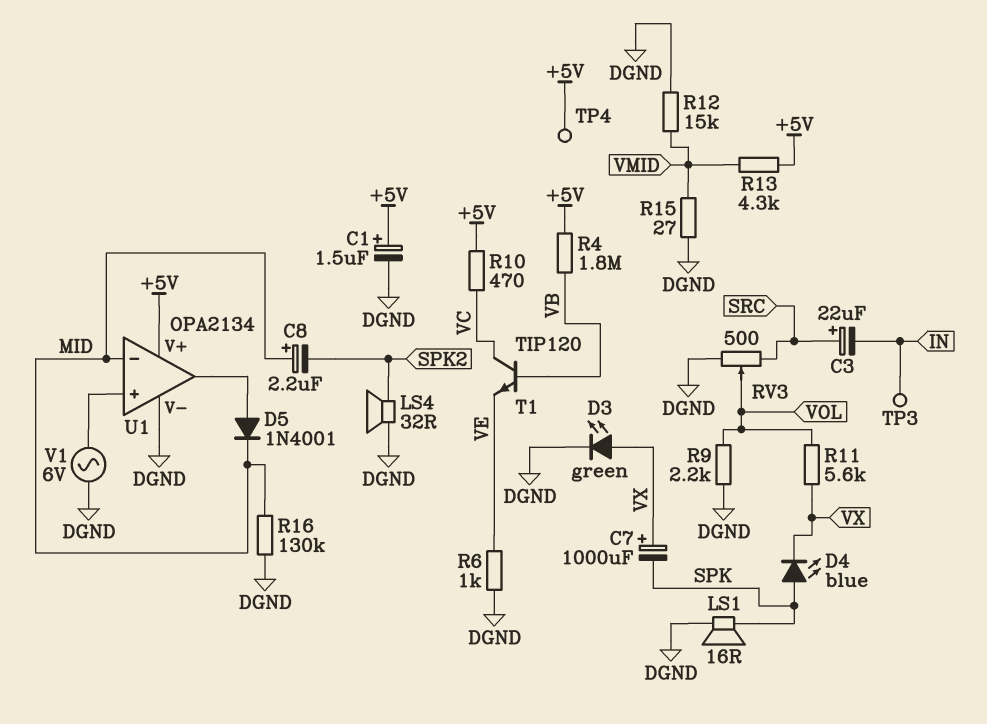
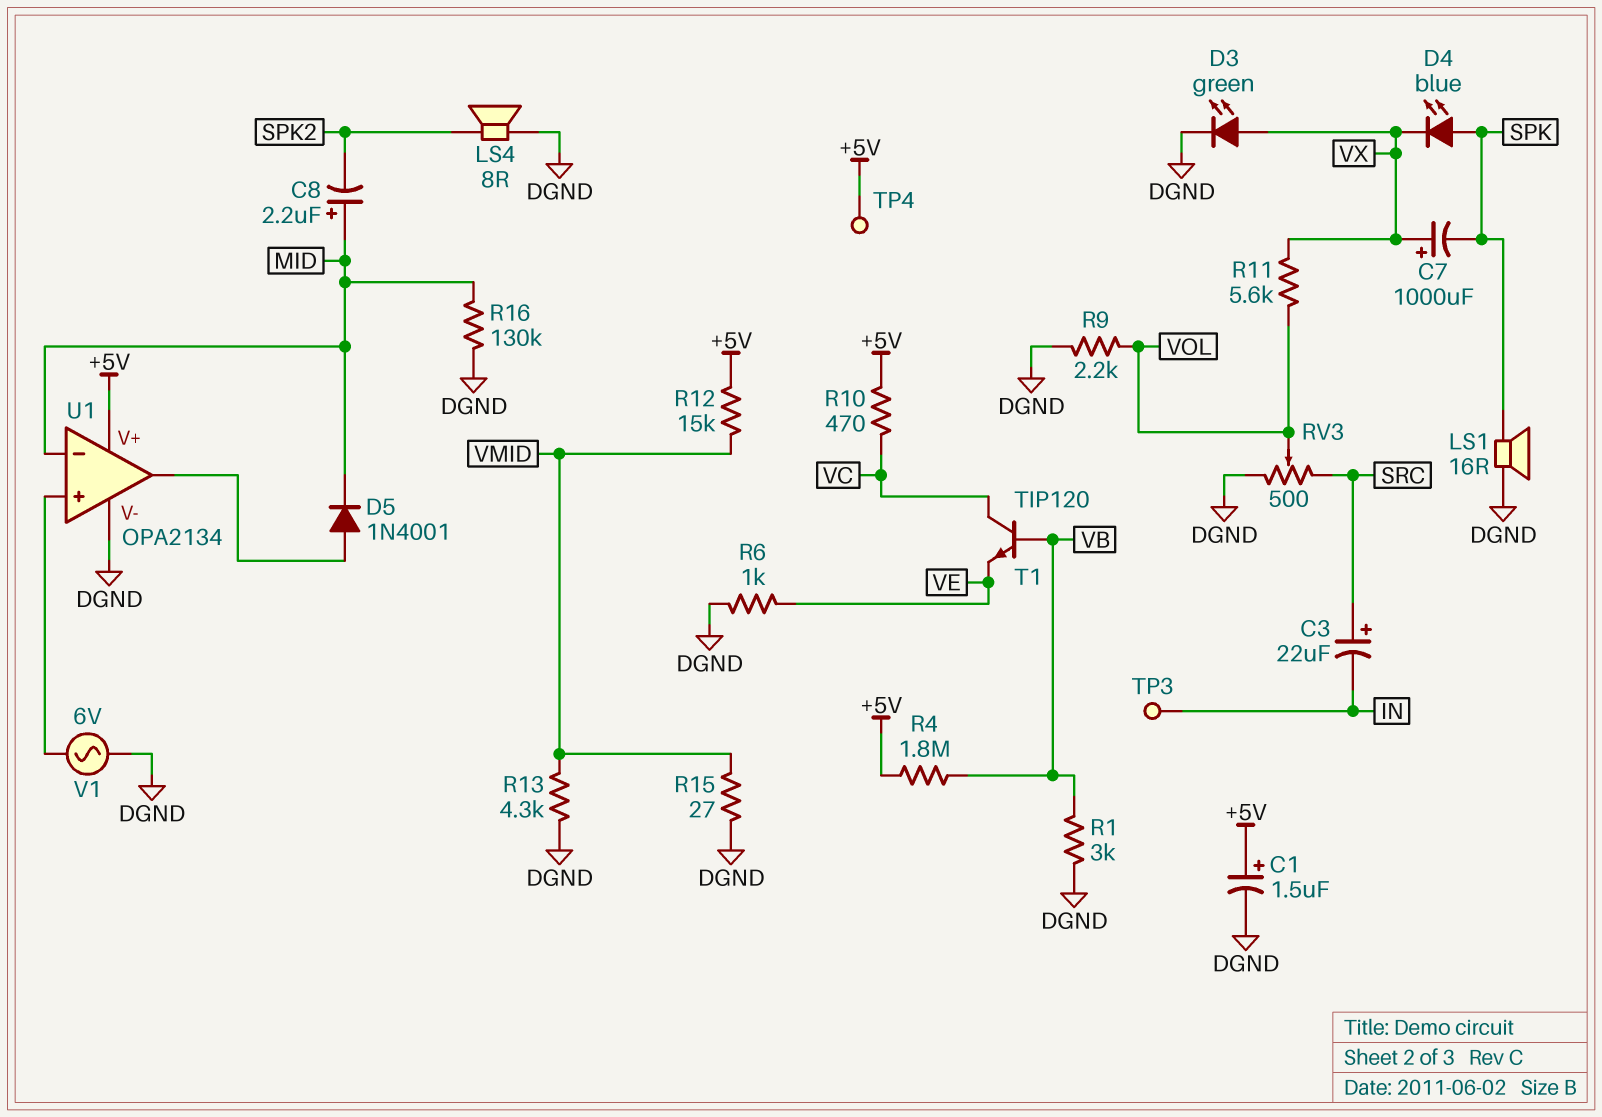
LS4: speaker 32R (DGND, SPK2) -> speaker 8R (DGND, SPK2)
R1: none -> 3k (DGND, VB)
R12: 15k (DGND, VMID) -> 15k (+5V, VMID)
R13: 4.3k (+5V, VMID) -> 4.3k (DGND, VMID)

